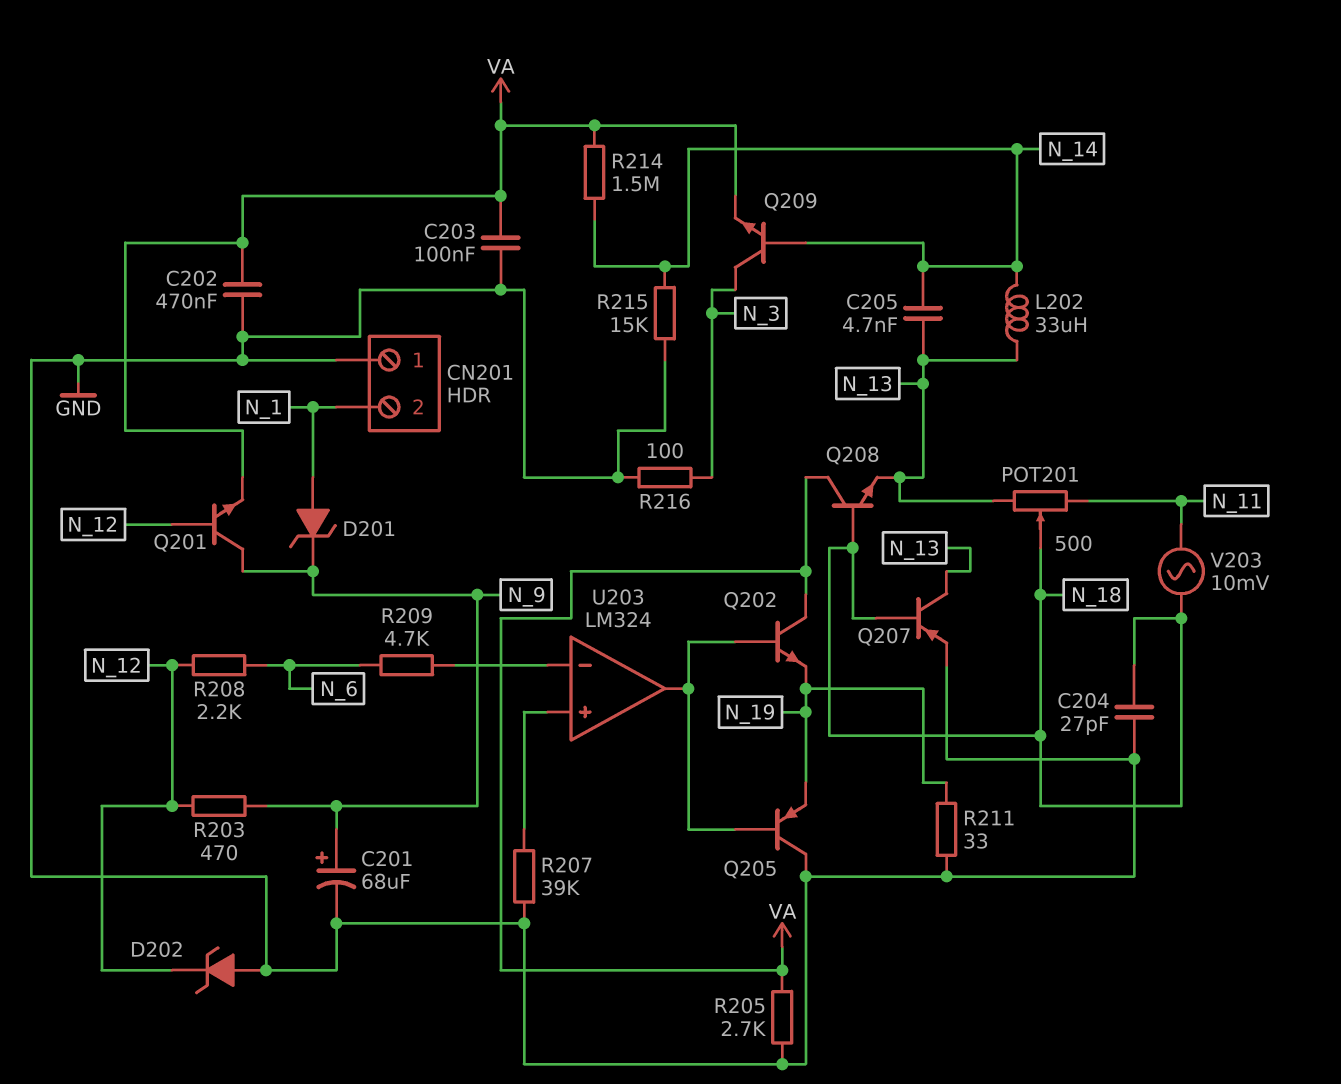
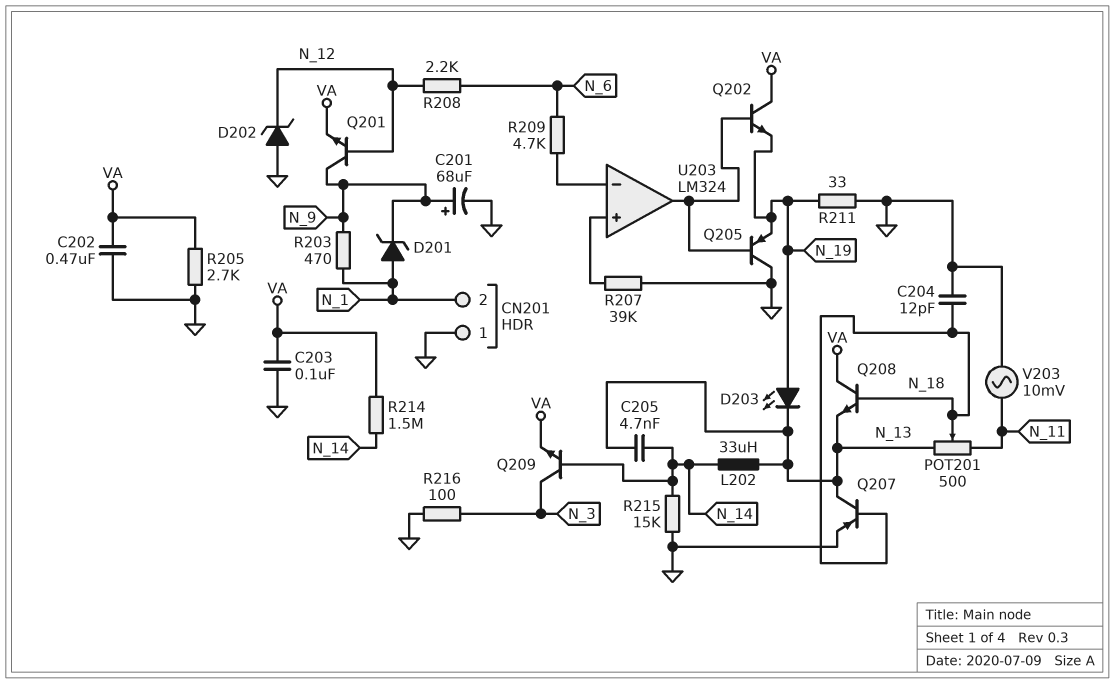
C204: 27pF (GND, N_18) -> 12pF (GND, N_18)
D203: none -> LED (A N_19, K N_13)
R203: 470 (N_9, N_12) -> 470 (N_1, N_9)
V203: AC 10mV (N_11, N_18) -> AC 10mV (GND, N_11)

